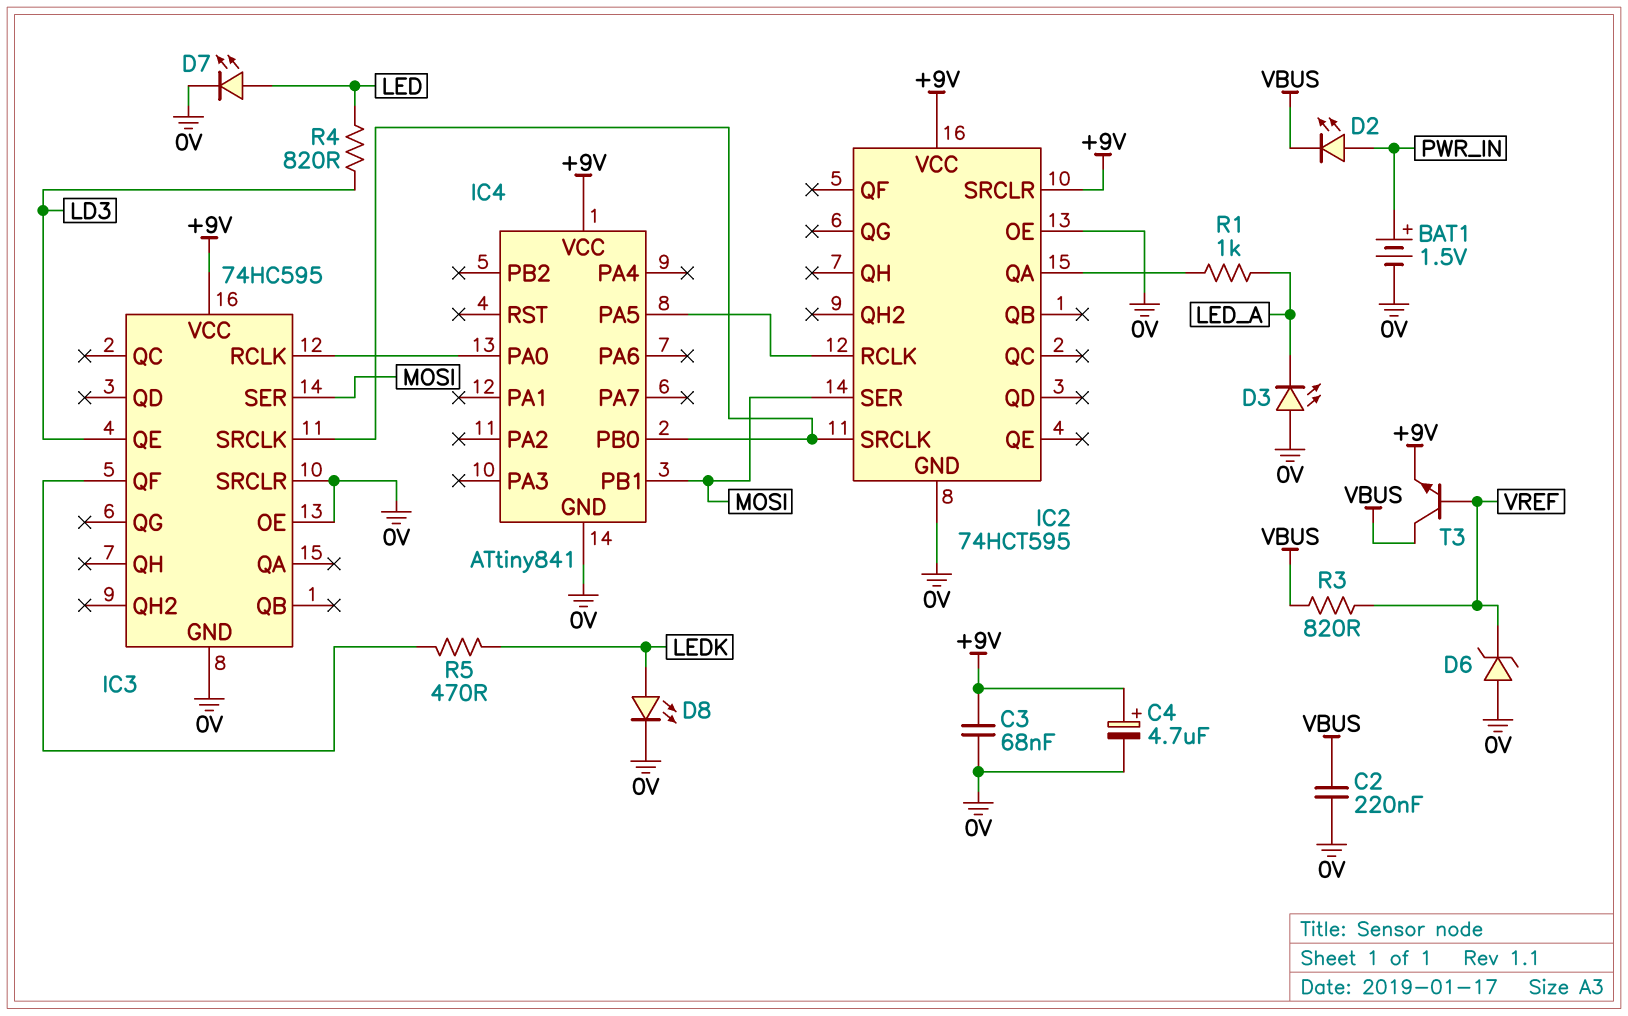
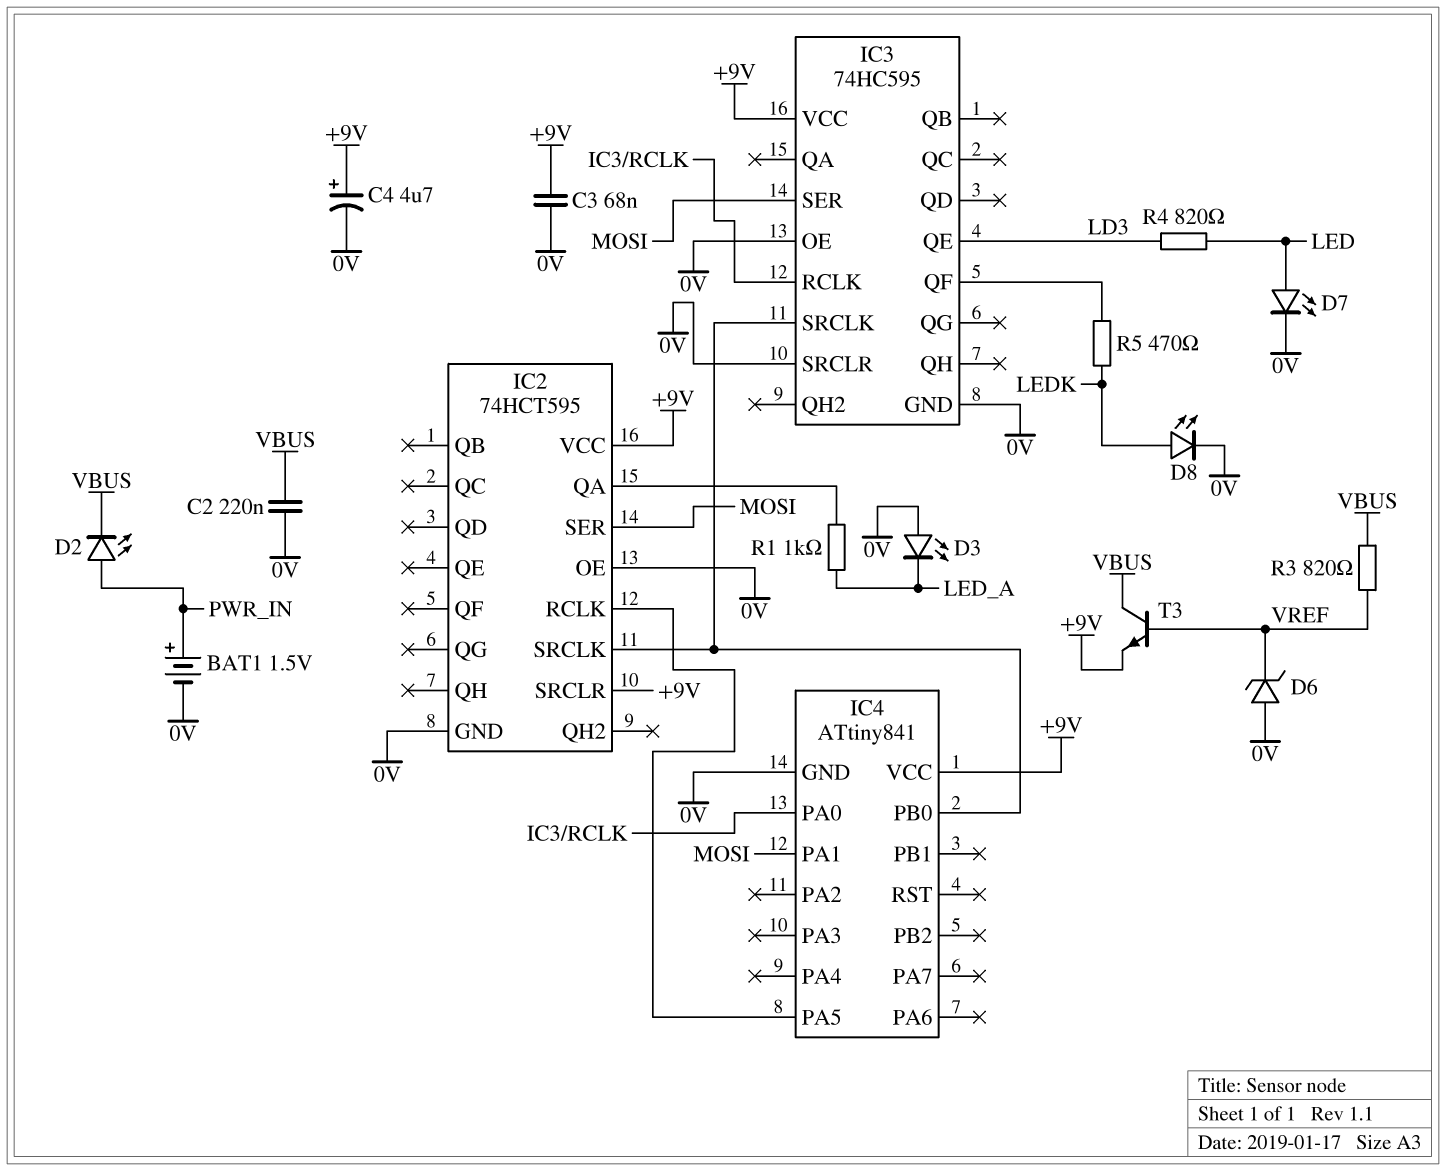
IC4 pin PA1: none -> MOSI
IC4 pin PB1: MOSI -> none

